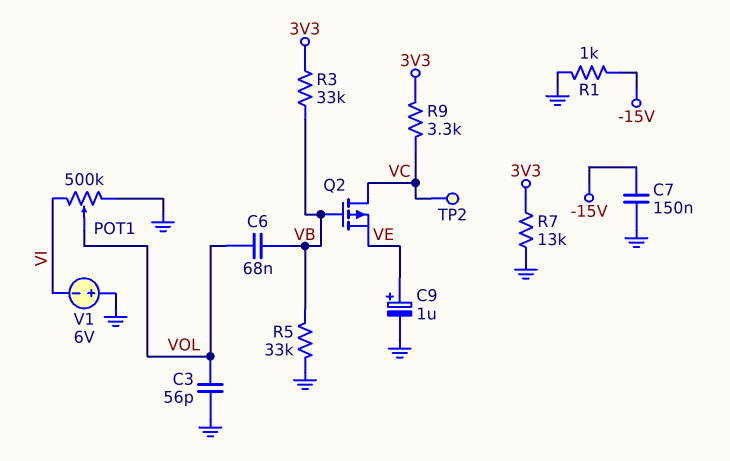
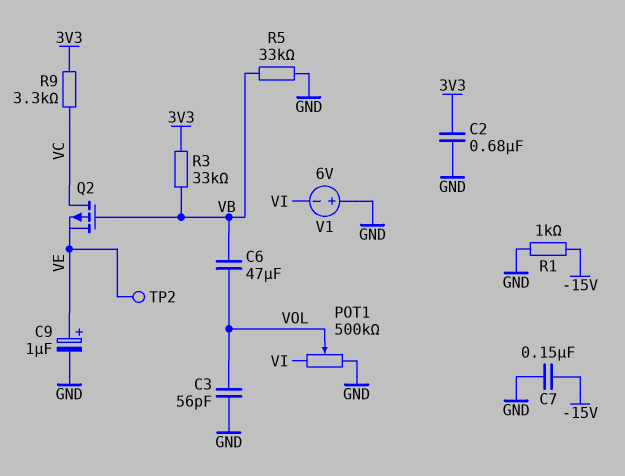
C2: none -> 680nF (3V3, GND)
C6: 68nF (VB, VOL) -> 47uF (VB, VOL)
R7: 13k (3V3, GND) -> none
TP2: test point (VC) -> test point (VE)

